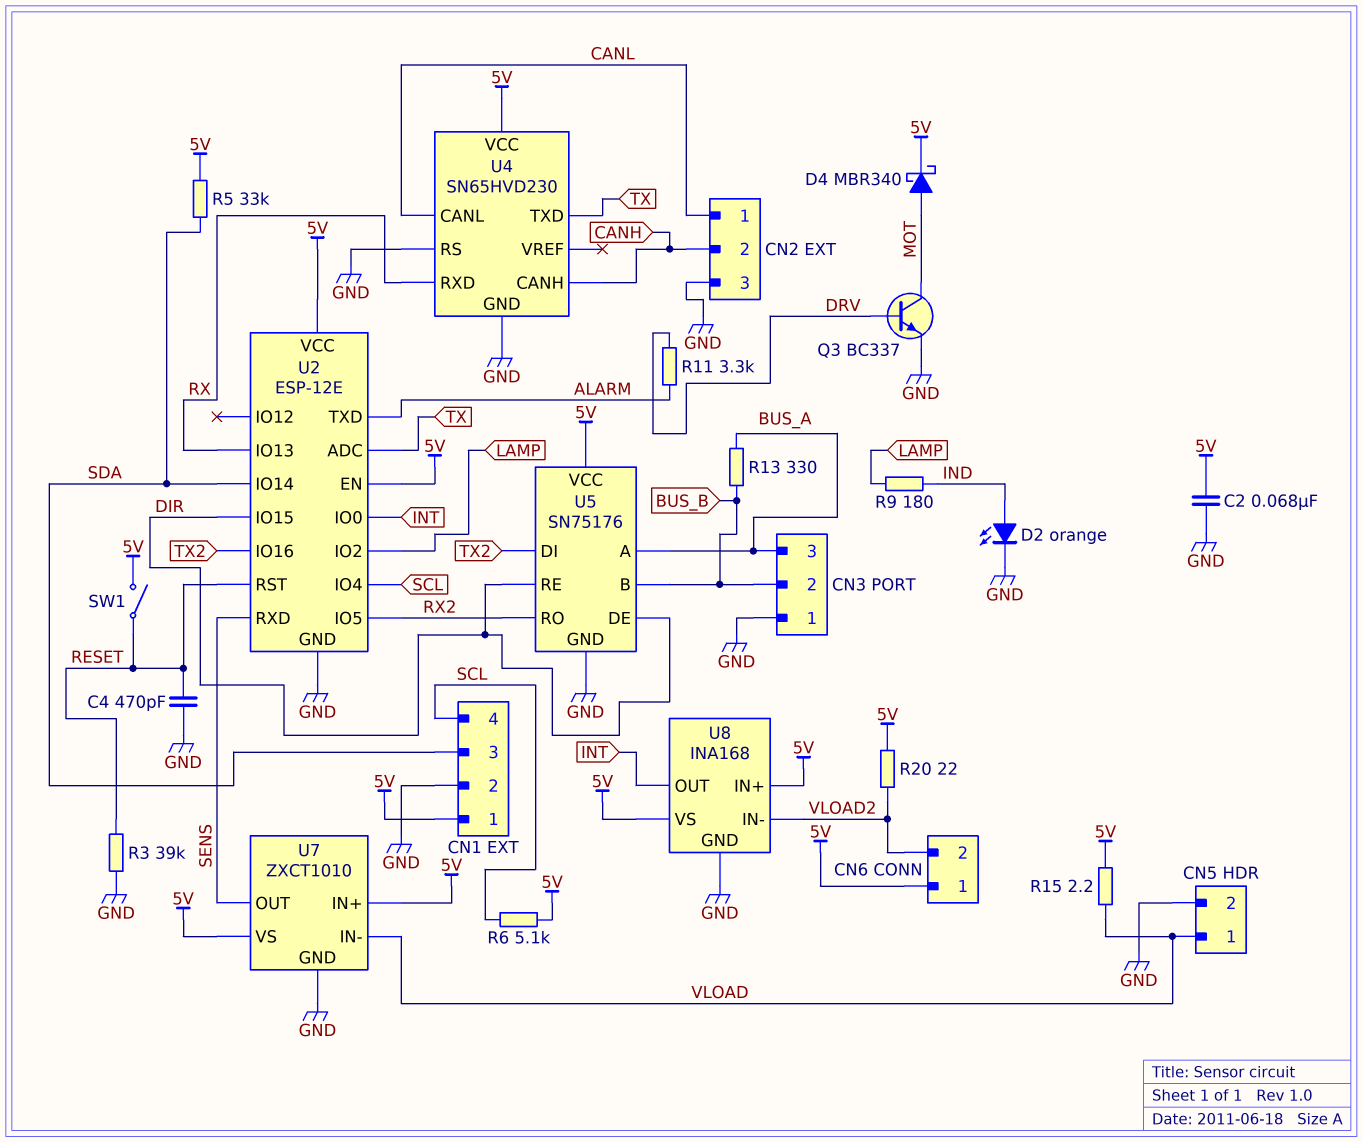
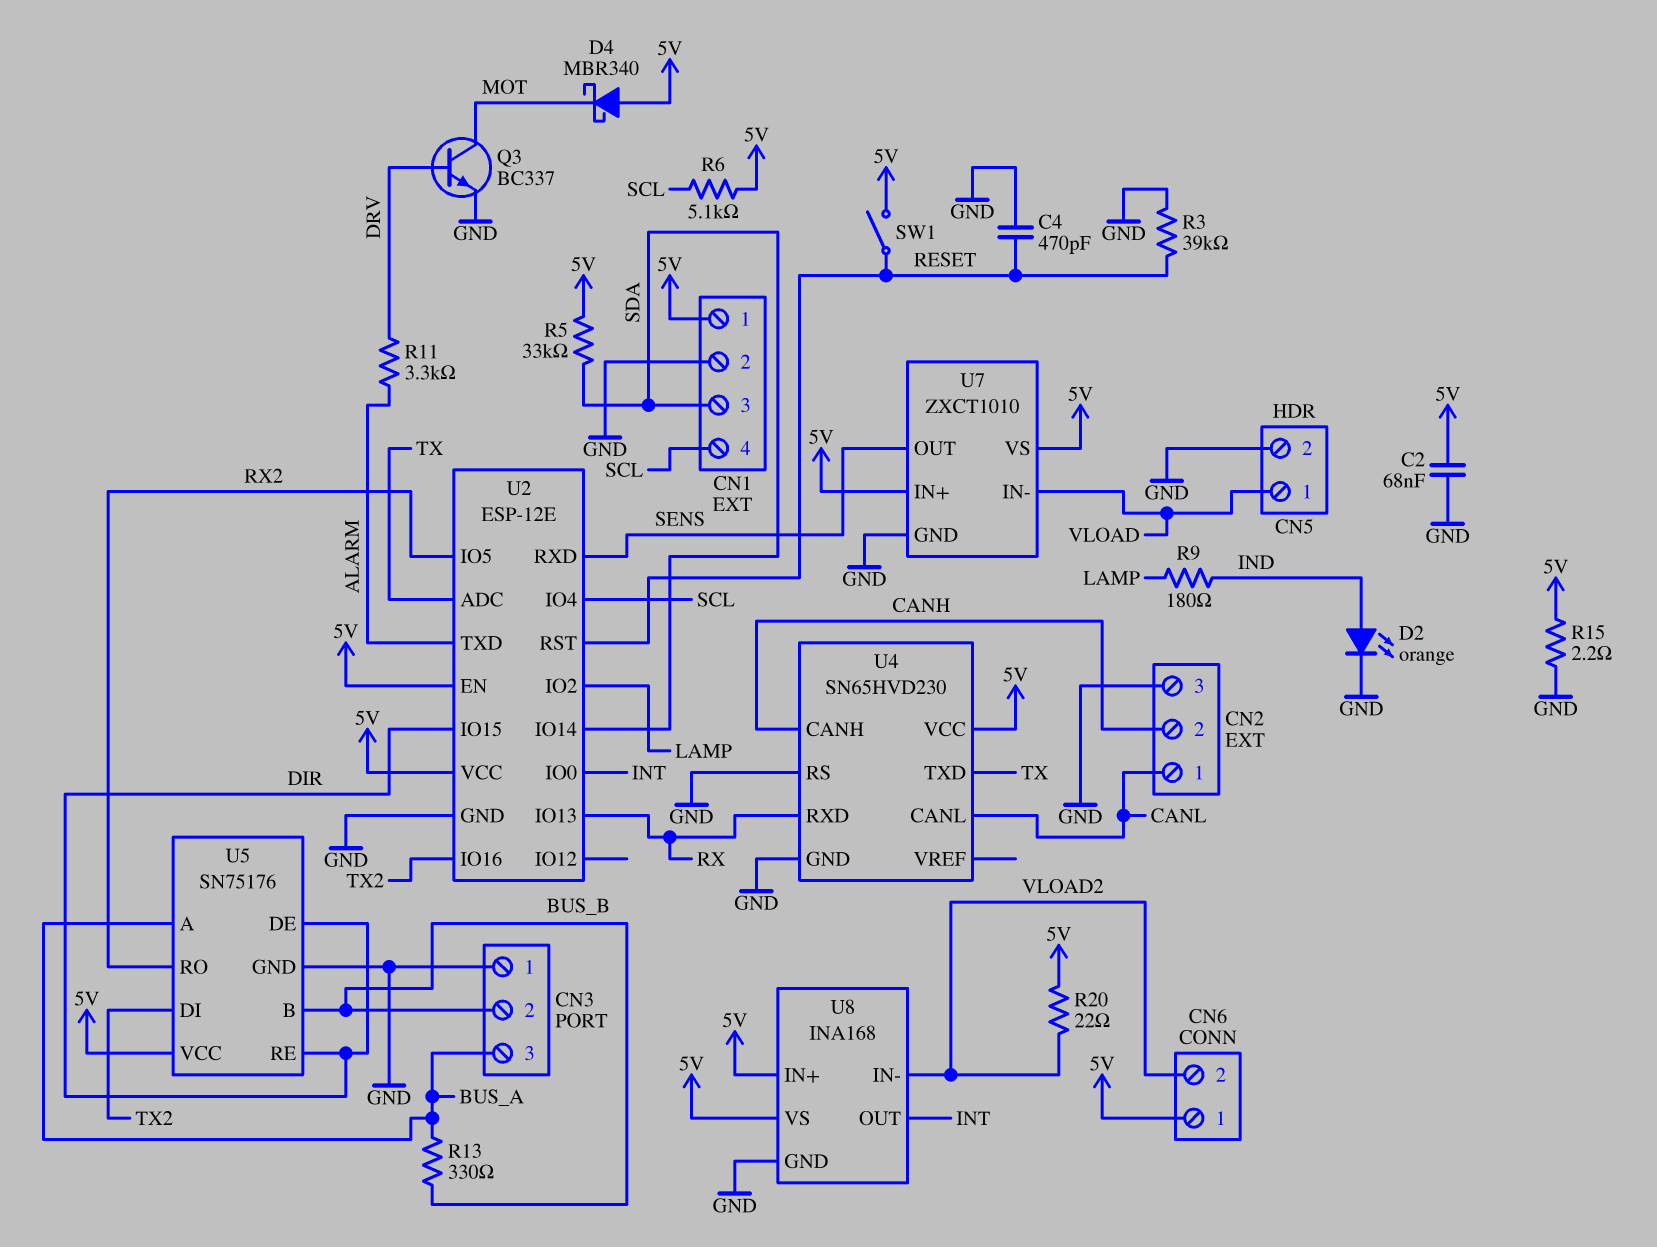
D4: schottky MBR340 (A MOT, K 5V) -> schottky MBR340 (A 5V, K MOT)
R15: 2.2 (5V, VLOAD) -> 2.2 (5V, GND)

